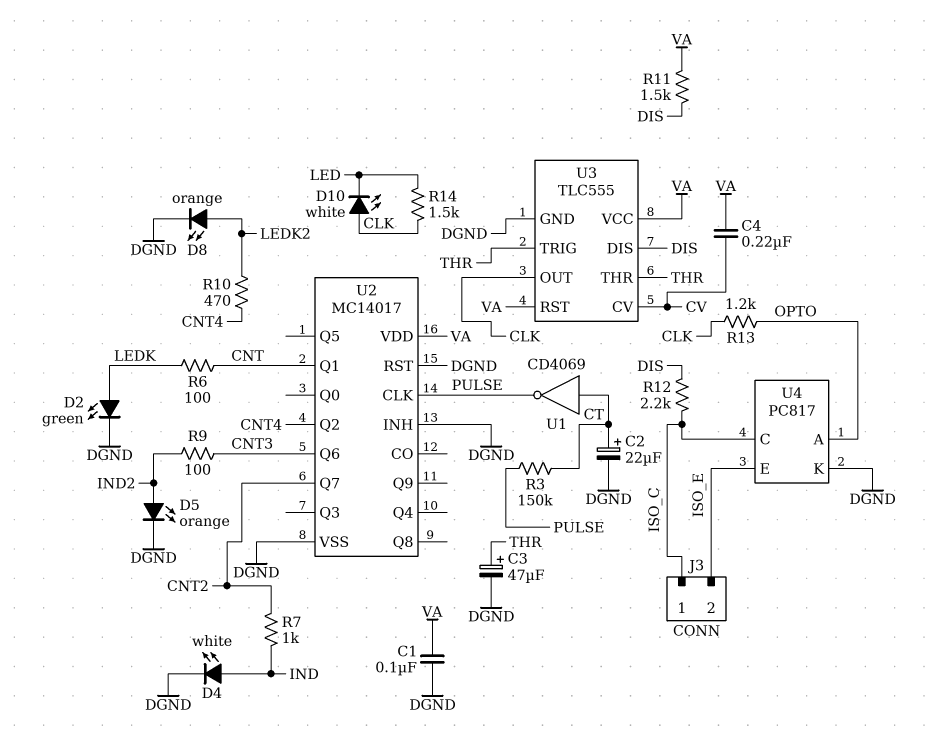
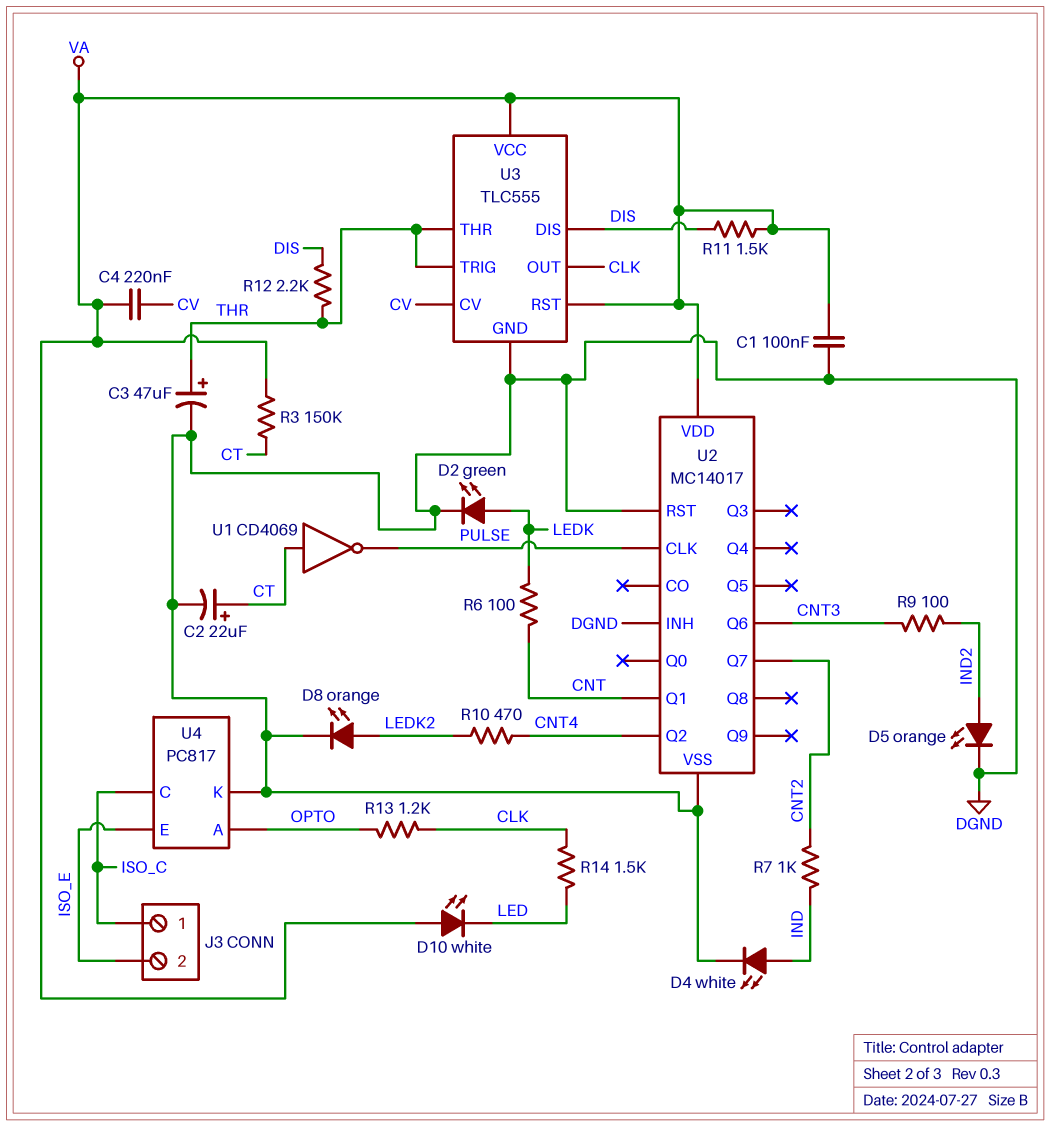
D10: LED white (A CLK, K LED) -> LED white (A VA, K LED)
R3: 150k (CT, PULSE) -> 150k (CT, VA)
R12: 2.2k (DIS, ISO_C) -> 2.2k (DIS, THR)

